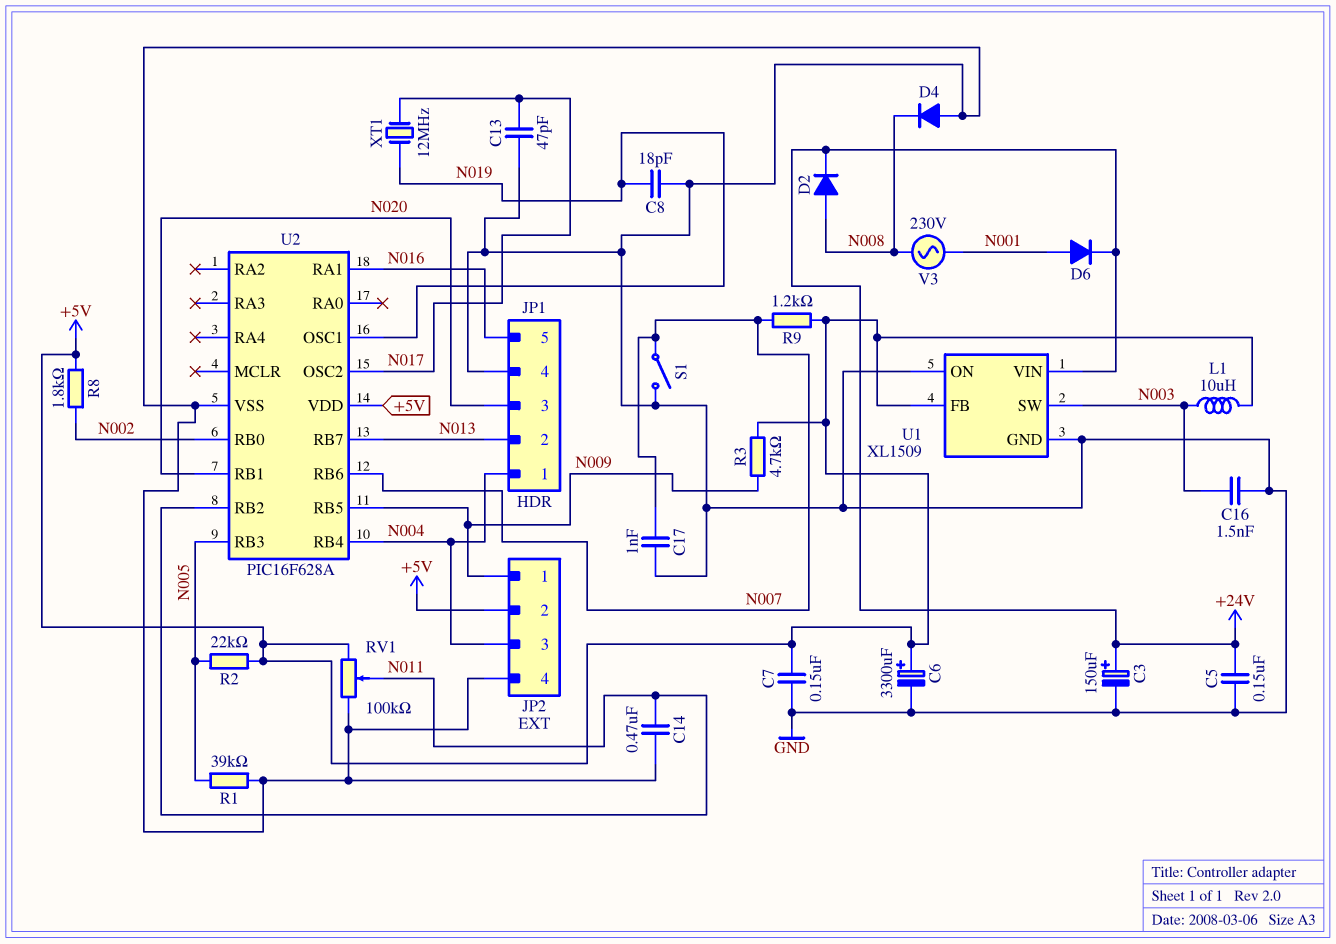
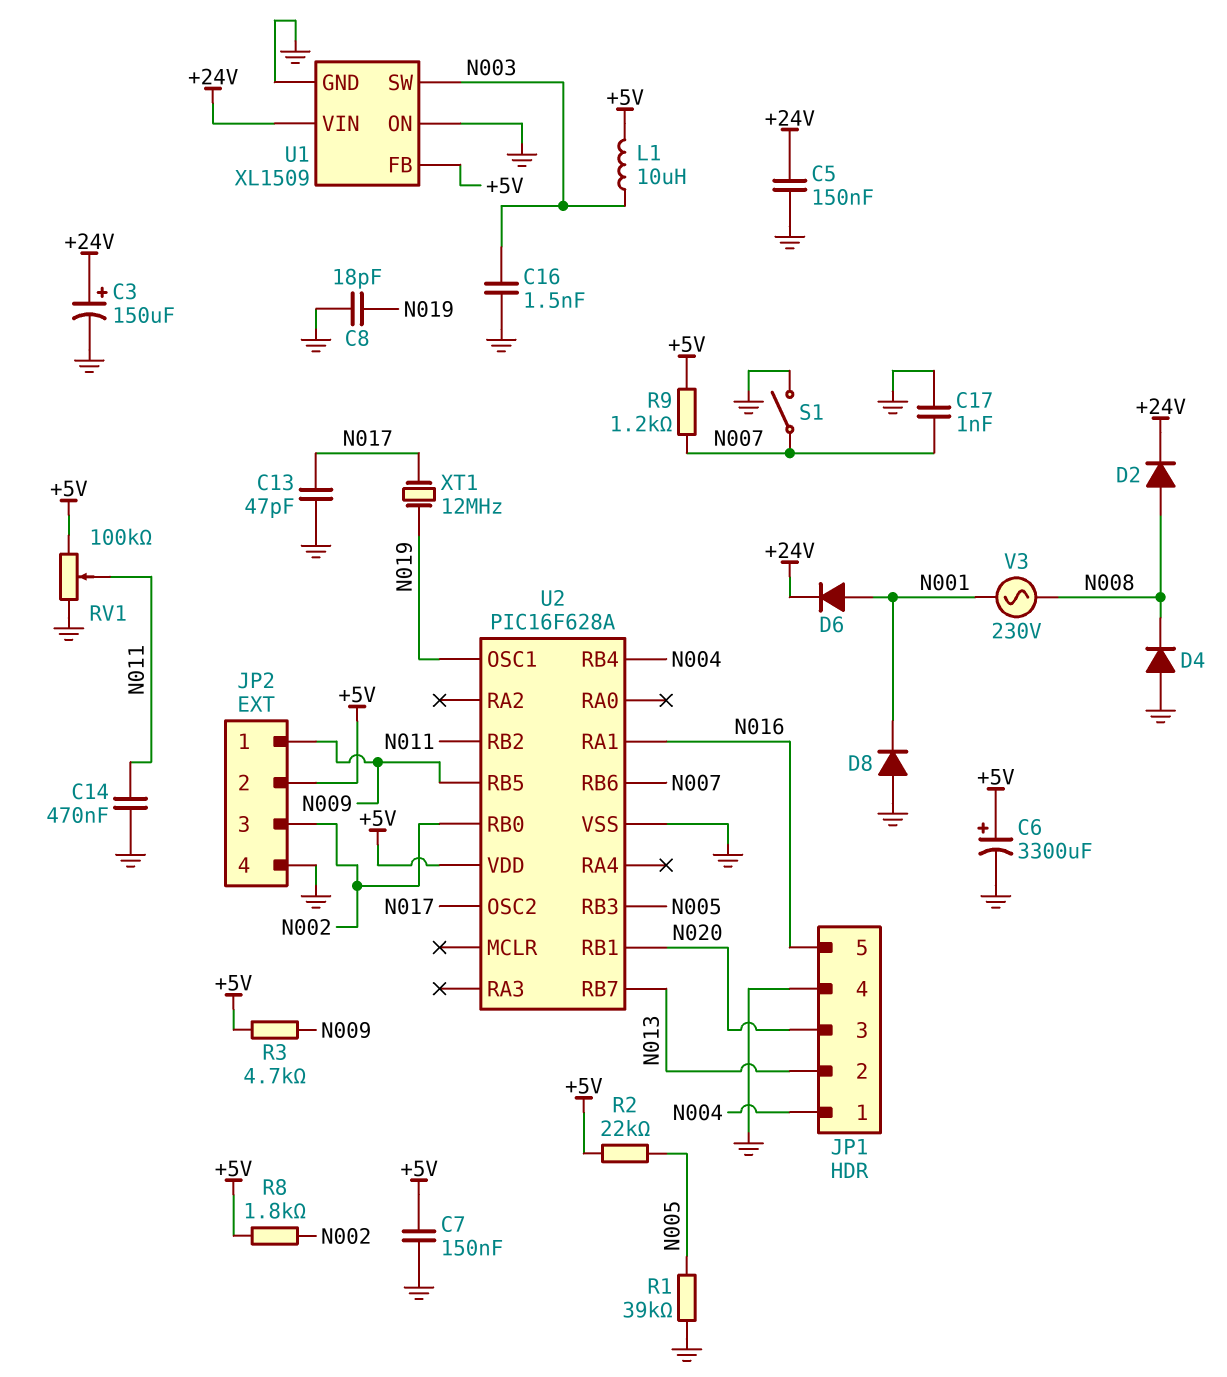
D8: none -> diode (A GND, K N001)
JP2 pin 3: N004 -> N002

